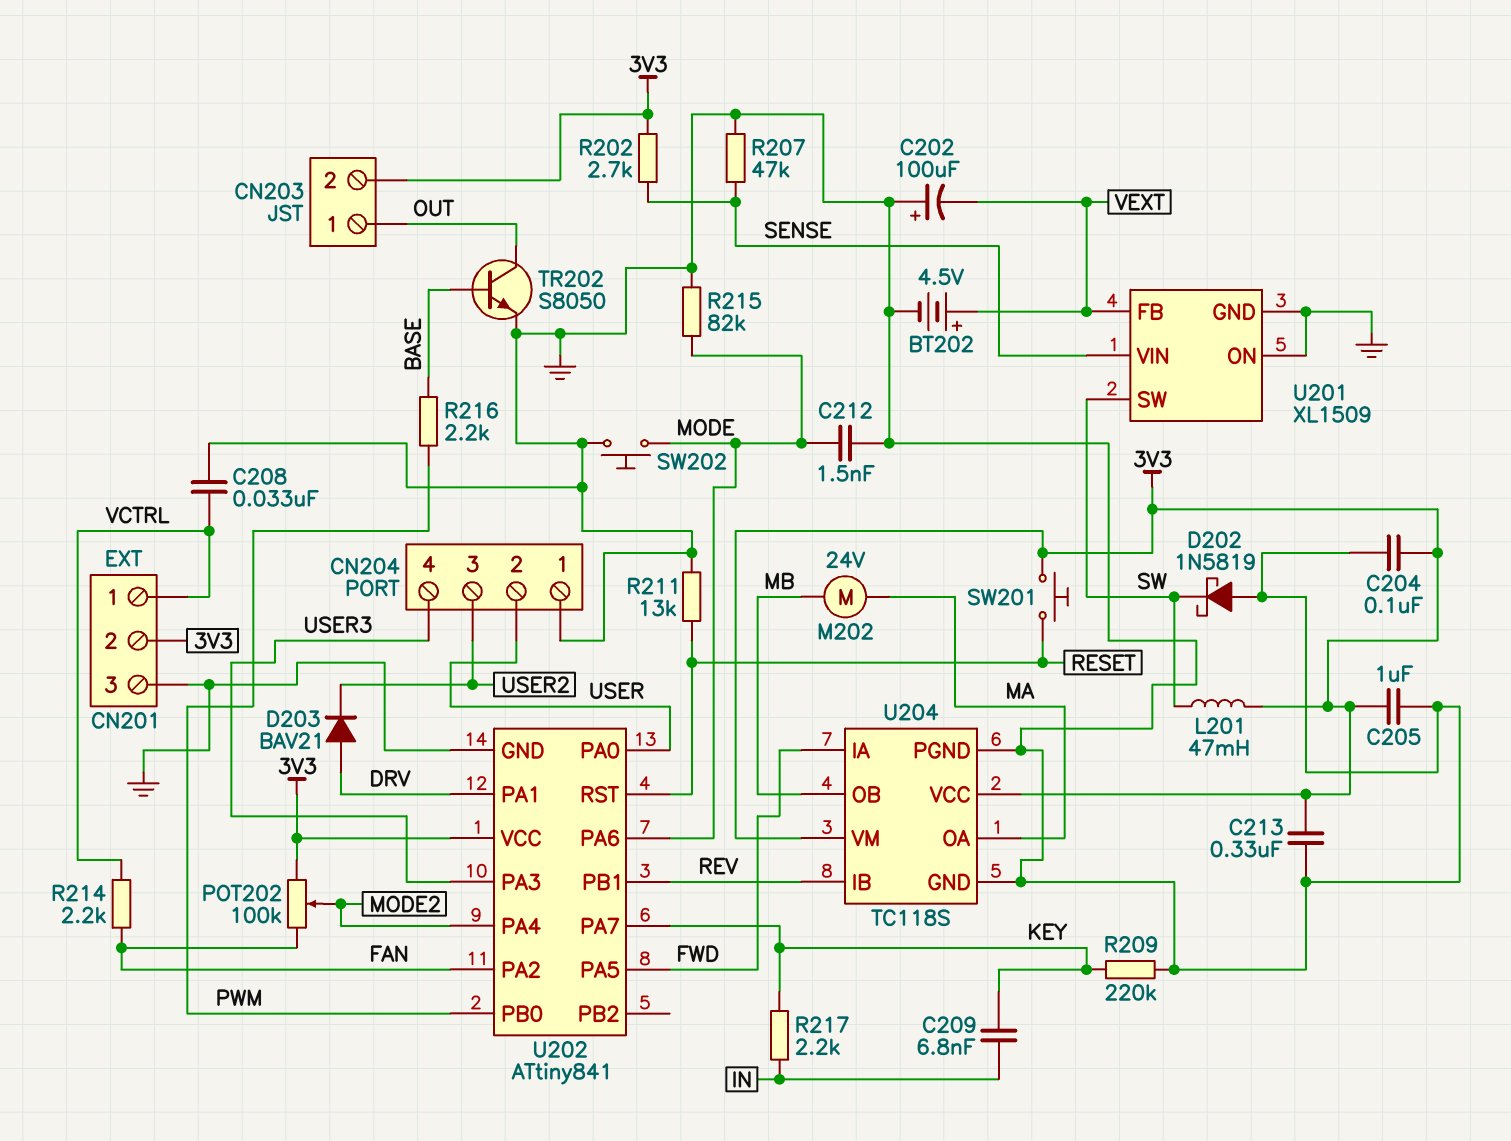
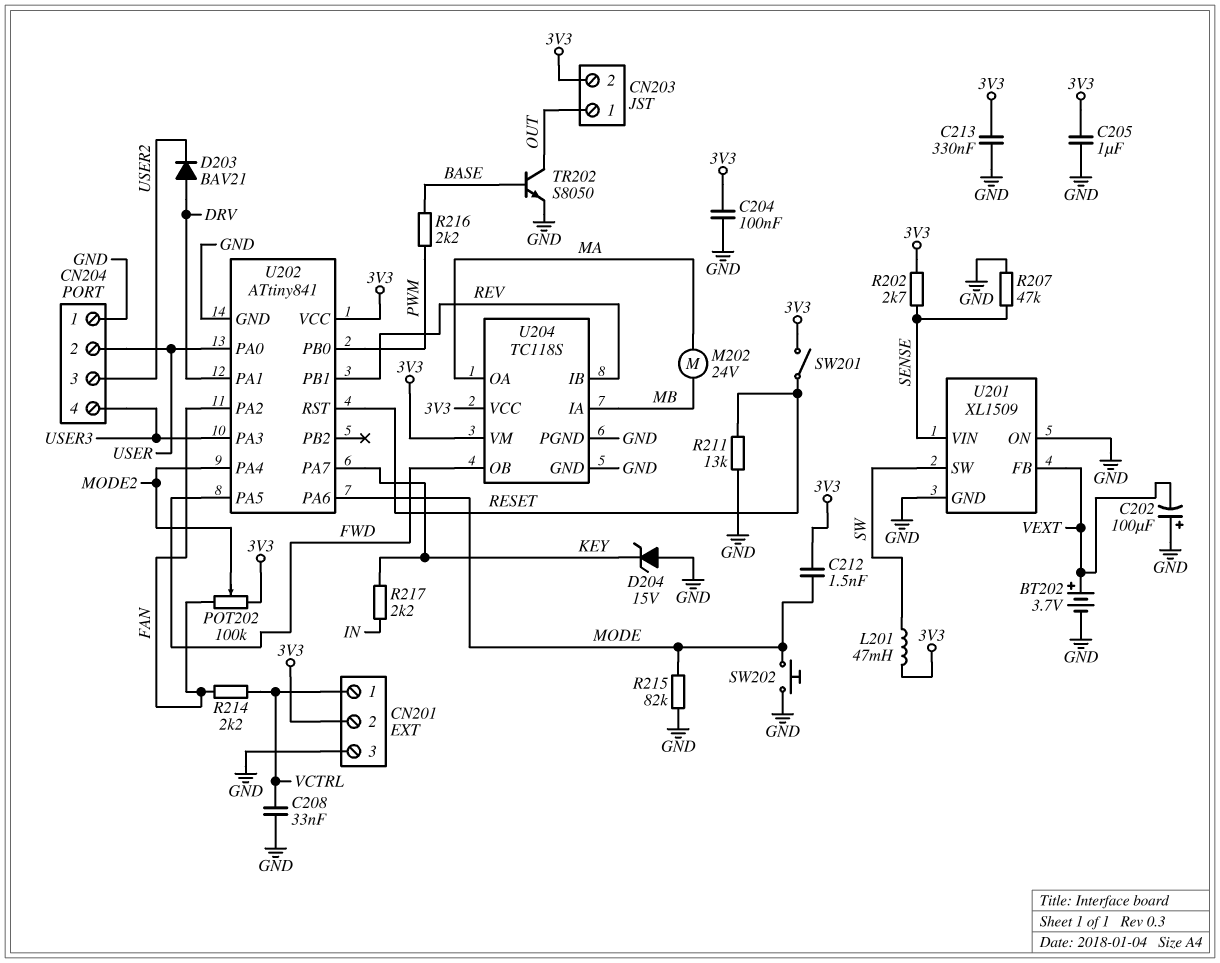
BT202: 4.5V (plus VEXT, minus GND) -> 3.7V (plus VEXT, minus GND)
C209: 6.8nF (IN, KEY) -> none
C212: 1.5nF (GND, MODE) -> 1.5nF (3V3, MODE)
D202: schottky 1N5819 (A GND, K SW) -> none
D204: none -> zener 15V (A GND, K KEY)
R209: 220k (GND, KEY) -> none
SW201: button (3V3, RESET) -> switch (3V3, RESET)
U204 pin IA: FWD -> MB
U204 pin OB: MB -> FWD

